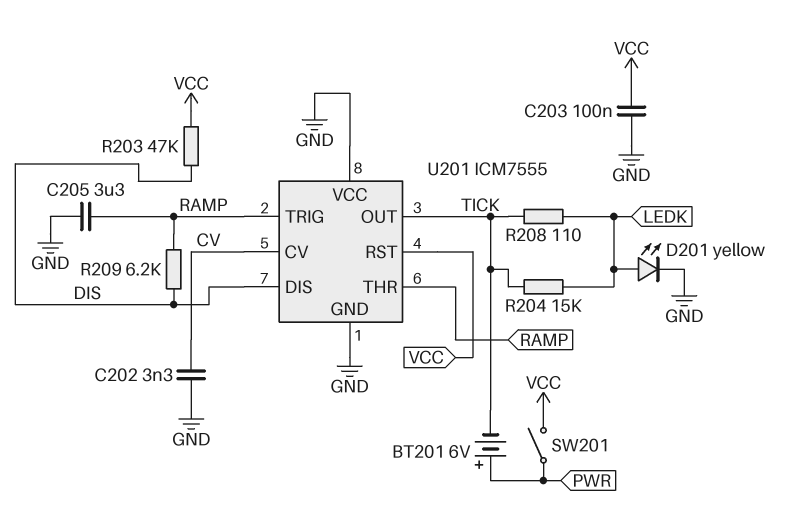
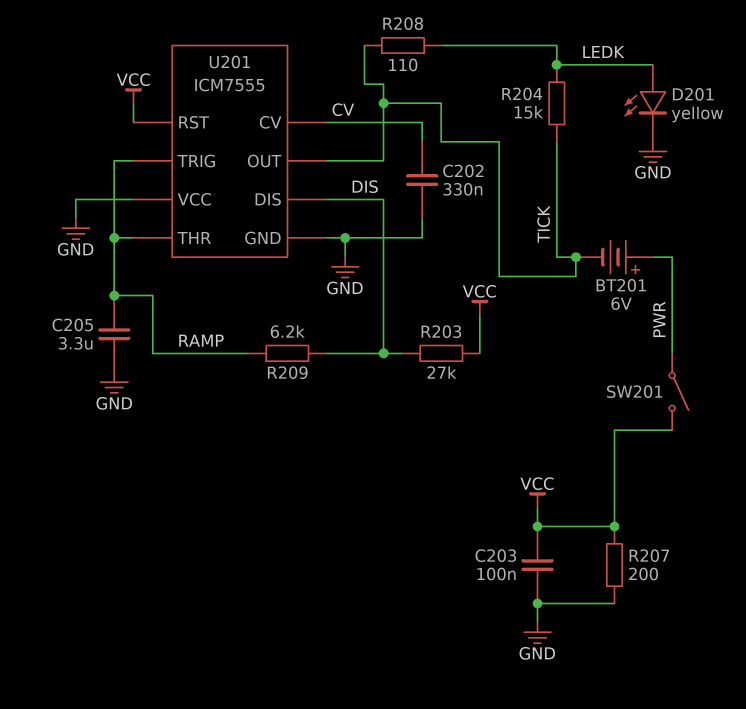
C202: 3.3nF (CV, GND) -> 330nF (CV, GND)
R203: 47k (DIS, VCC) -> 27k (DIS, VCC)
R207: none -> 200 (GND, VCC)

